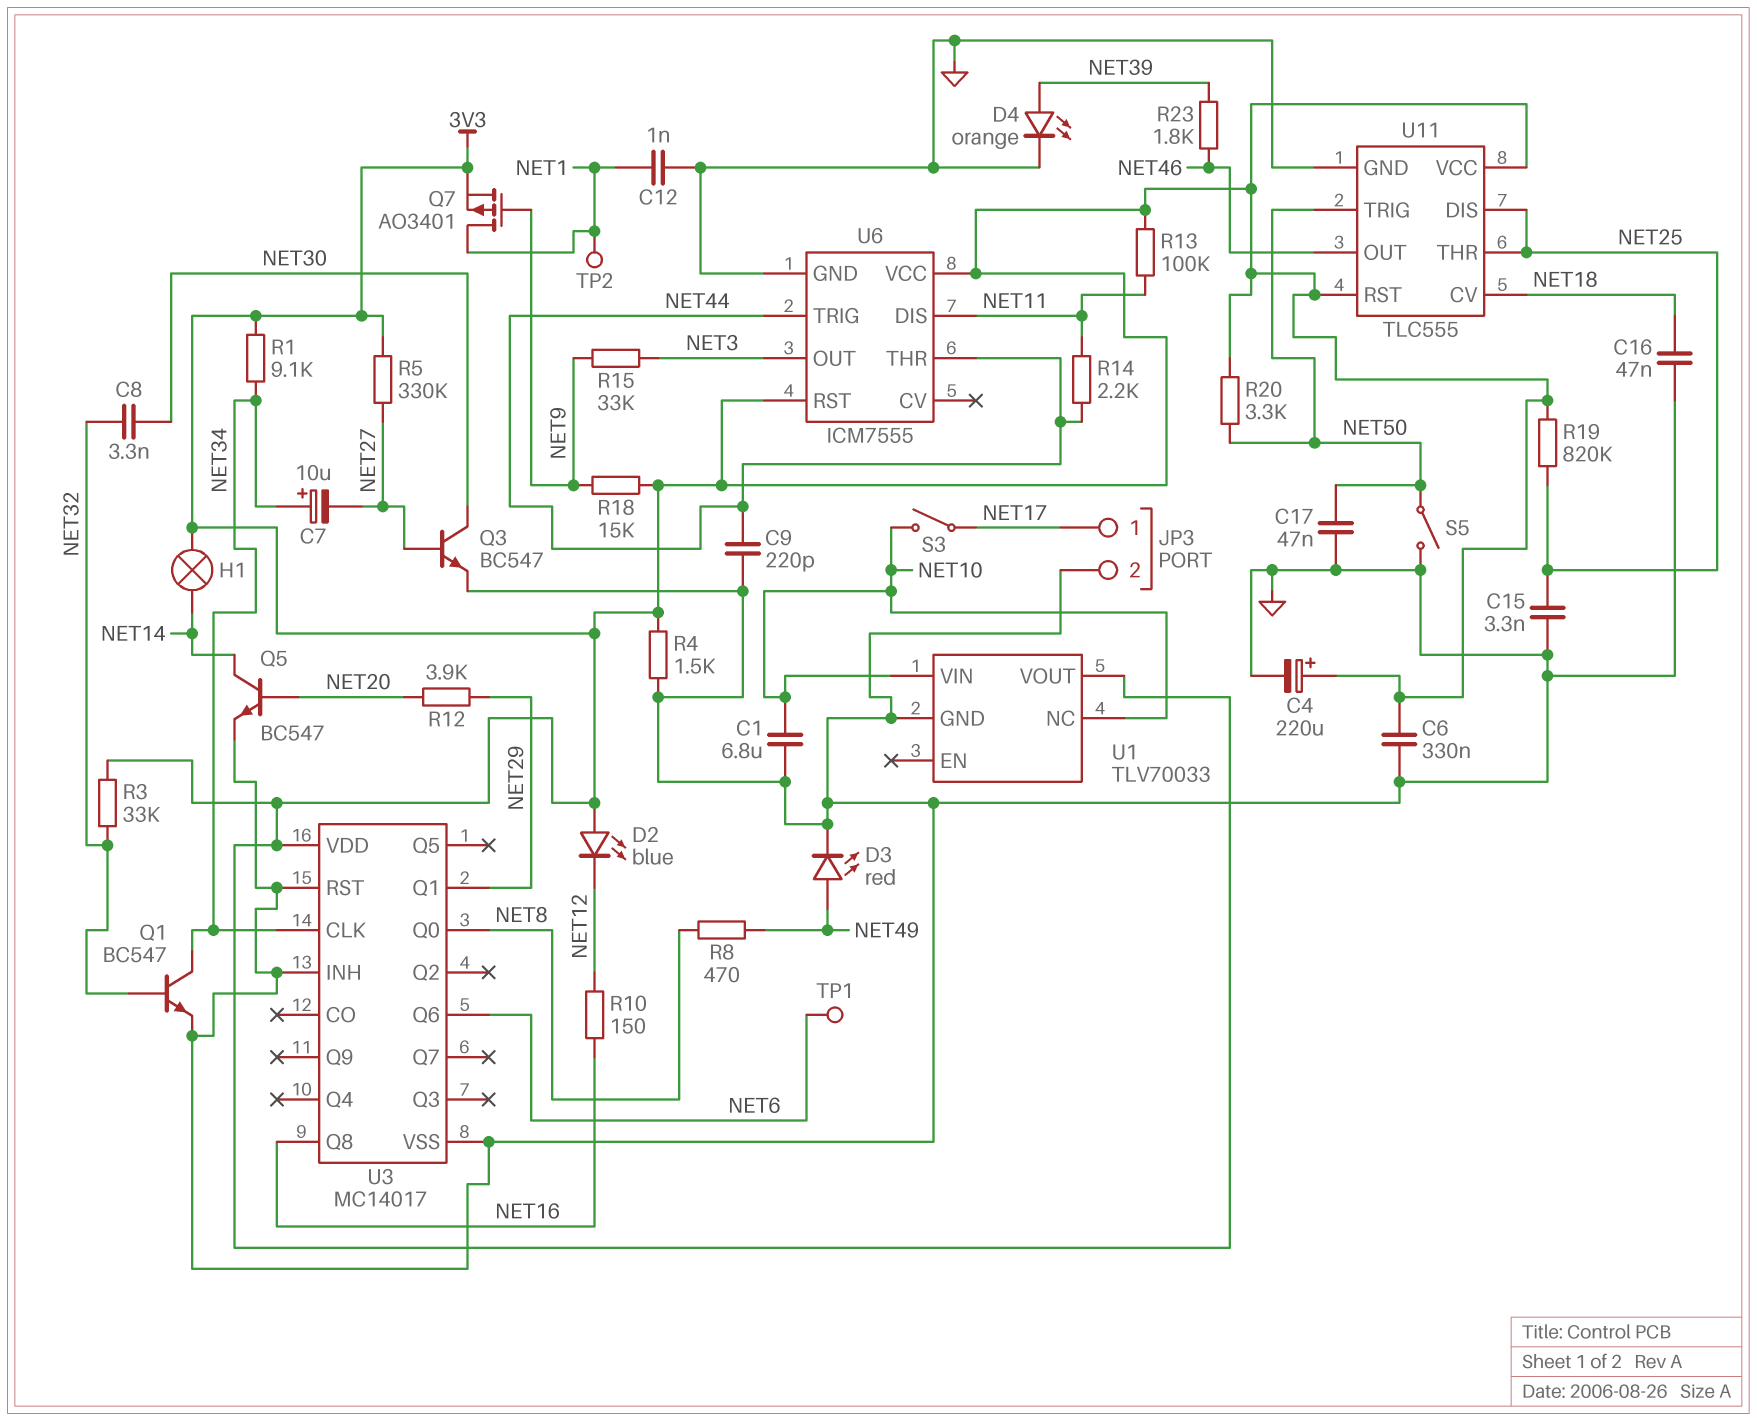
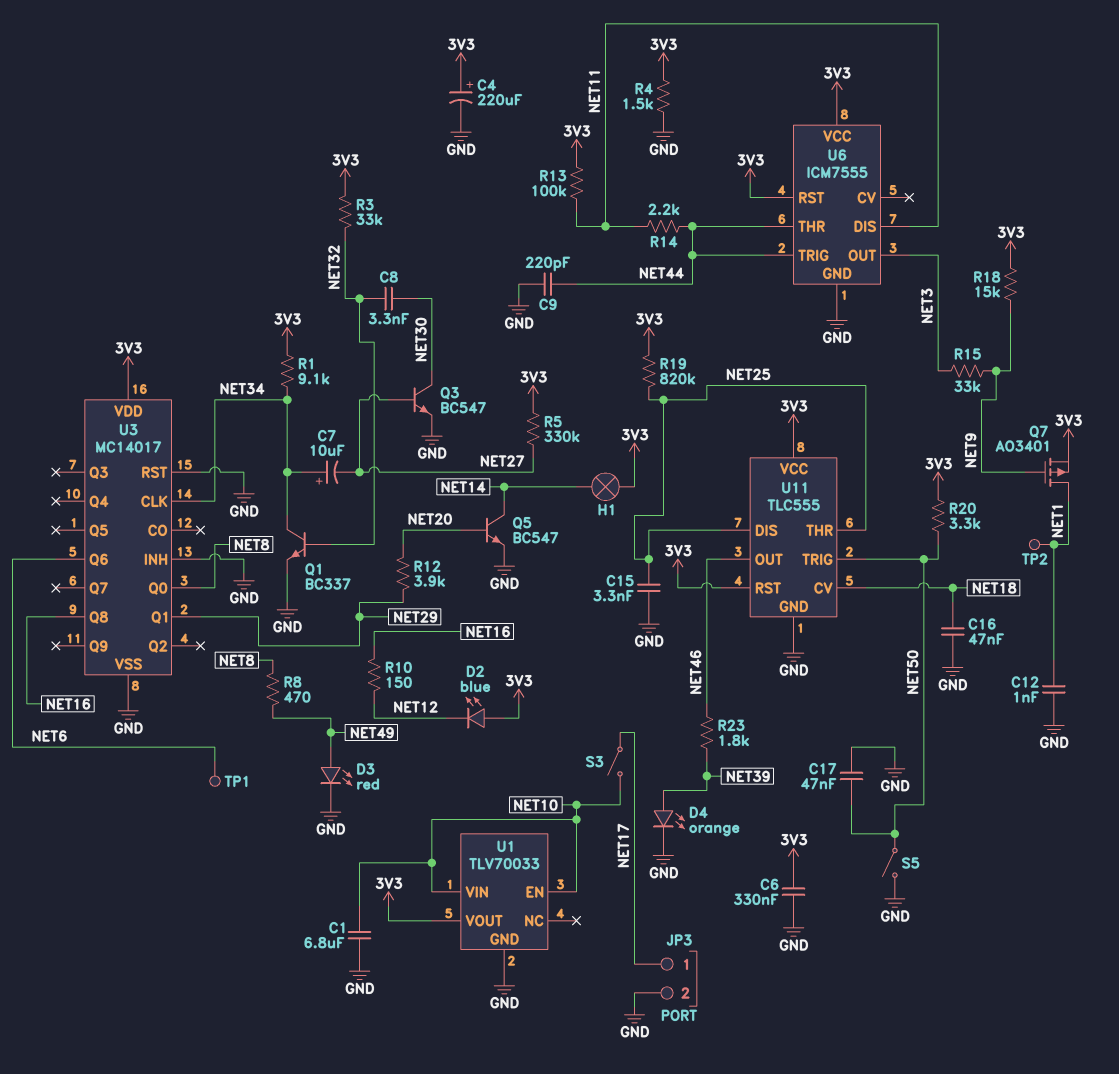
Q1: NPN BC547 (B NET32, C NET34, E GND) -> NPN BC337 (B NET32, C NET34, E GND)
U1 pin EN: none -> NET10
U1 pin NC: NET10 -> none

